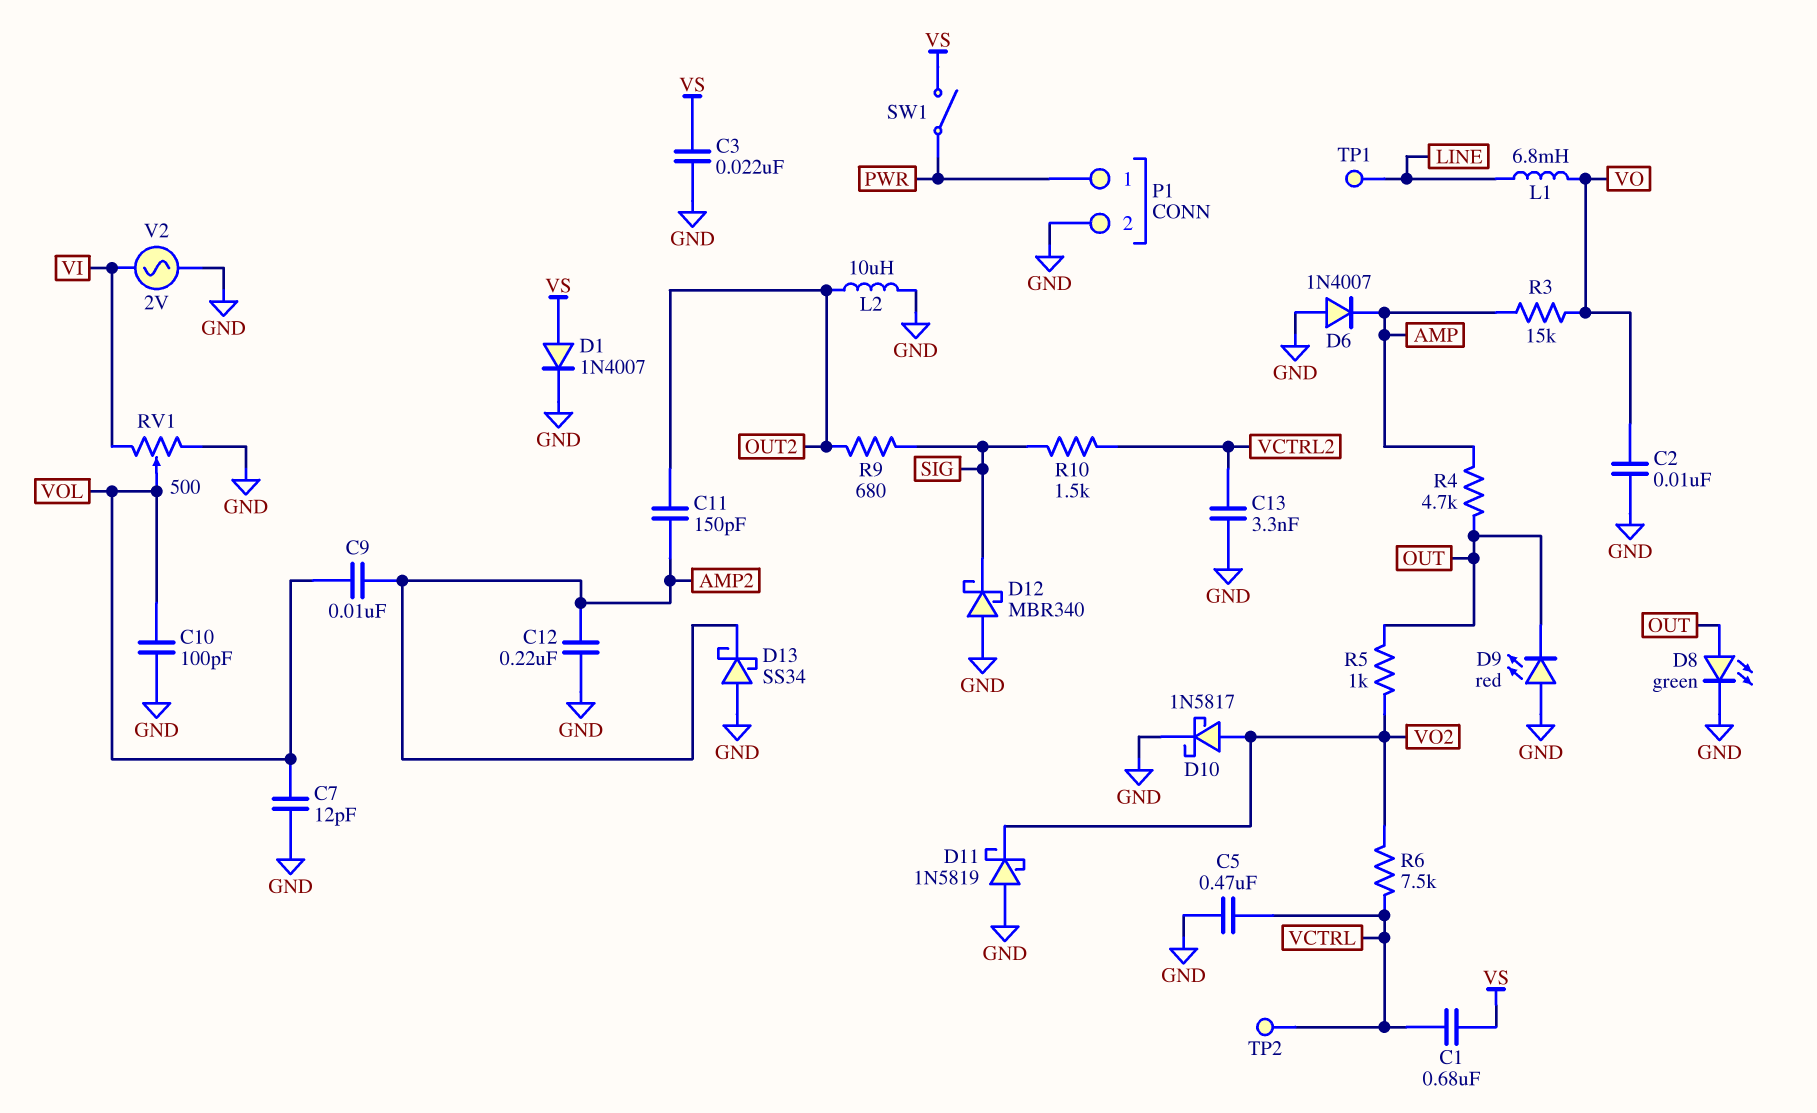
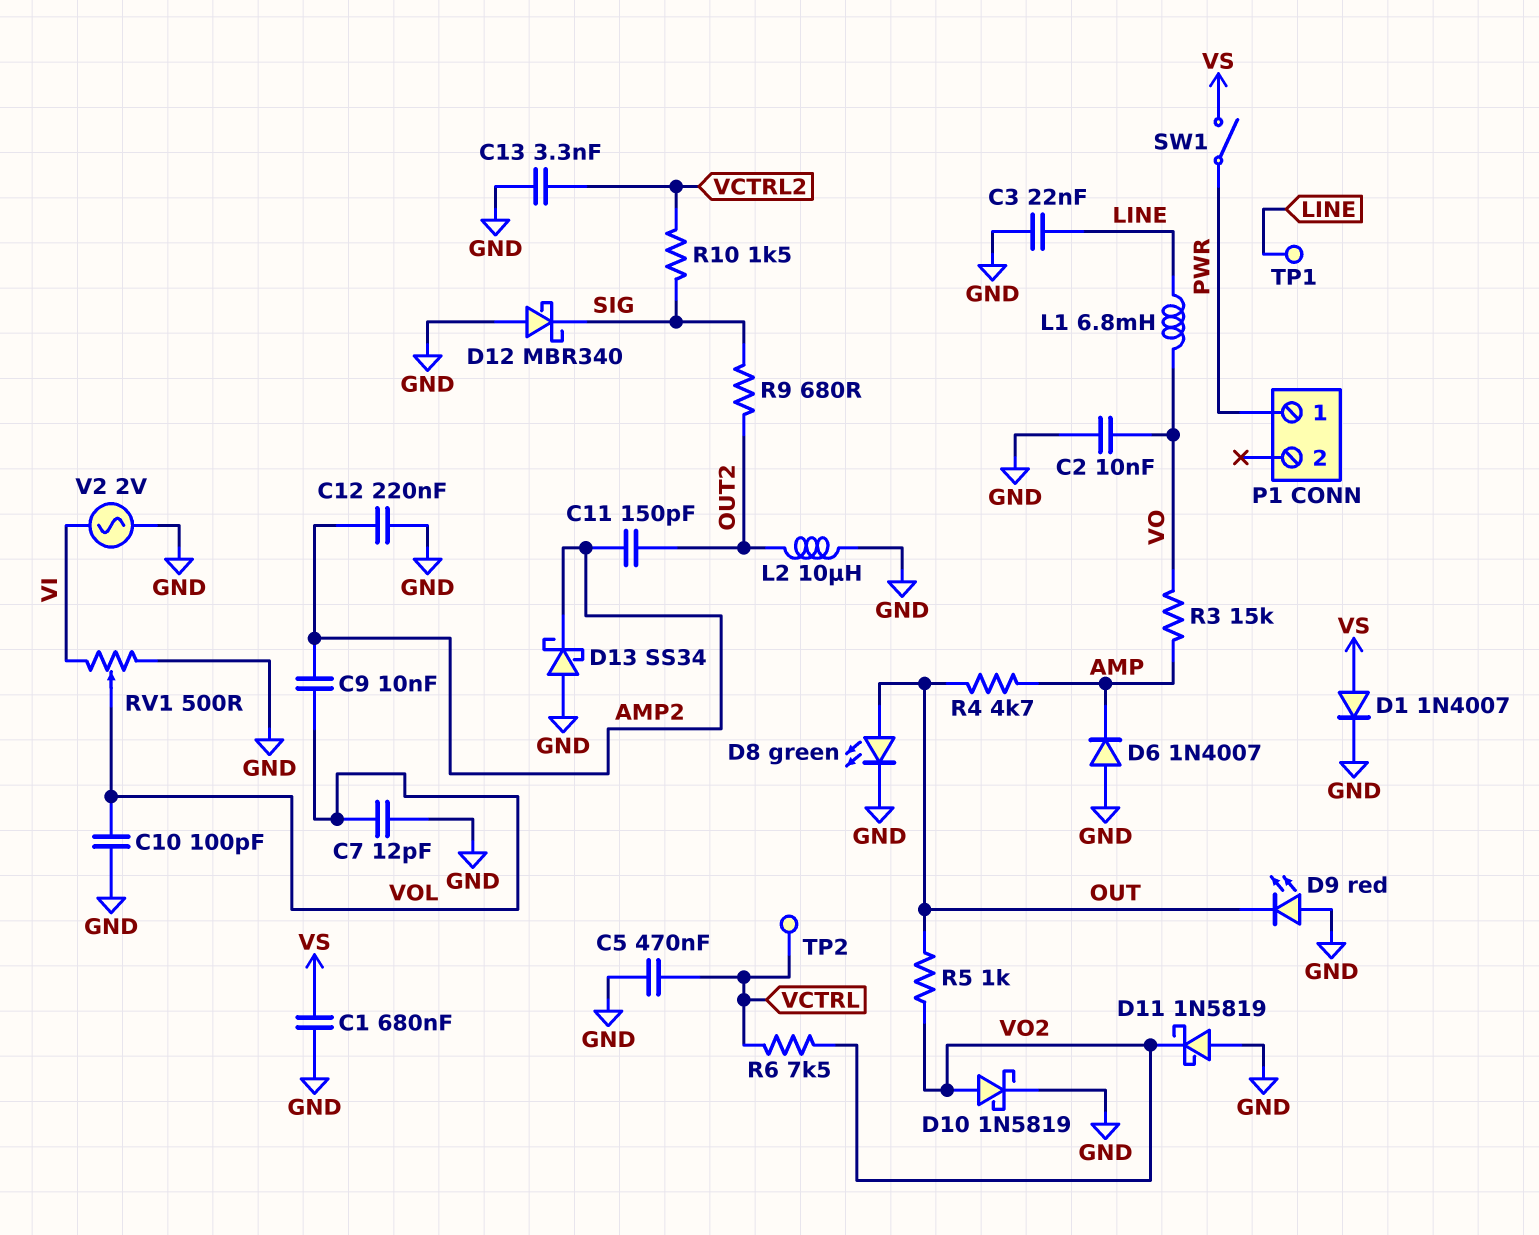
C1: 680nF (VCTRL, VS) -> 680nF (GND, VS)
C3: 22nF (GND, VS) -> 22nF (GND, LINE)
D10: schottky 1N5817 (A VO2, K GND) -> schottky 1N5819 (A VO2, K GND)
P1 pin 2: GND -> none

